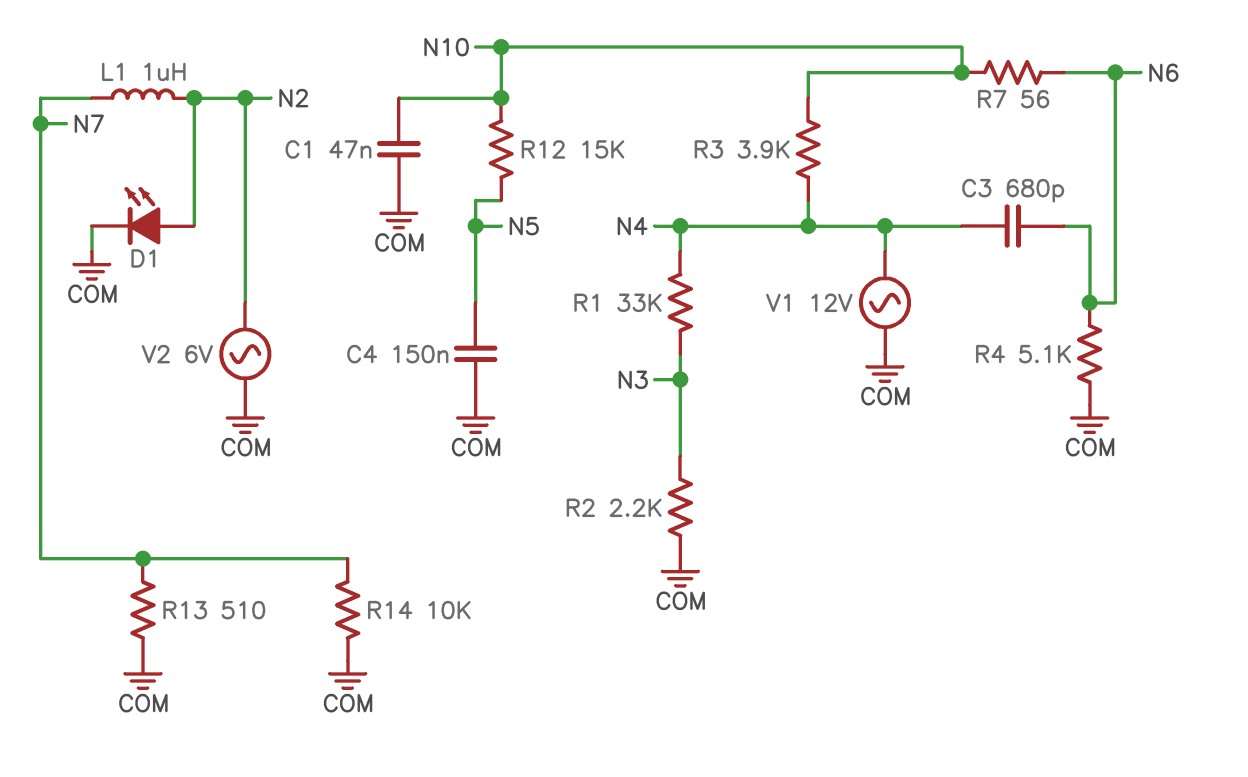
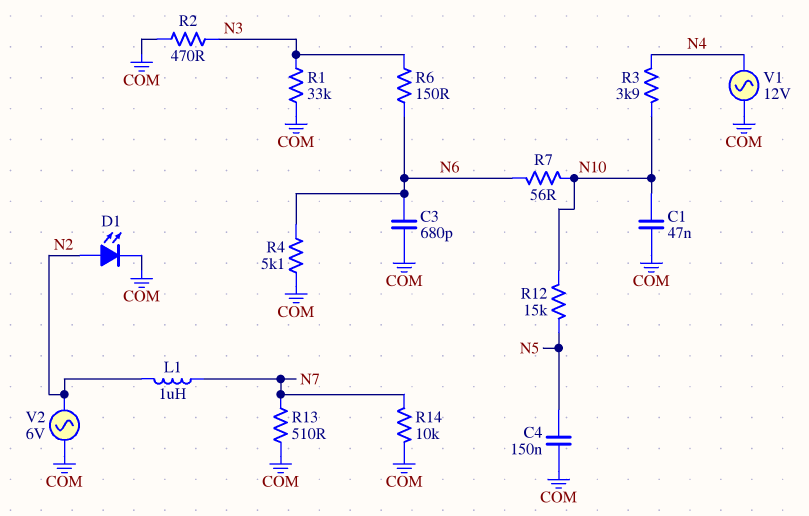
C3: 680pF (N4, N6) -> 680pF (COM, N6)
R1: 33k (N3, N4) -> 33k (COM, N3)
R2: 2.2k (COM, N3) -> 470 (COM, N3)
R6: none -> 150 (N3, N6)

